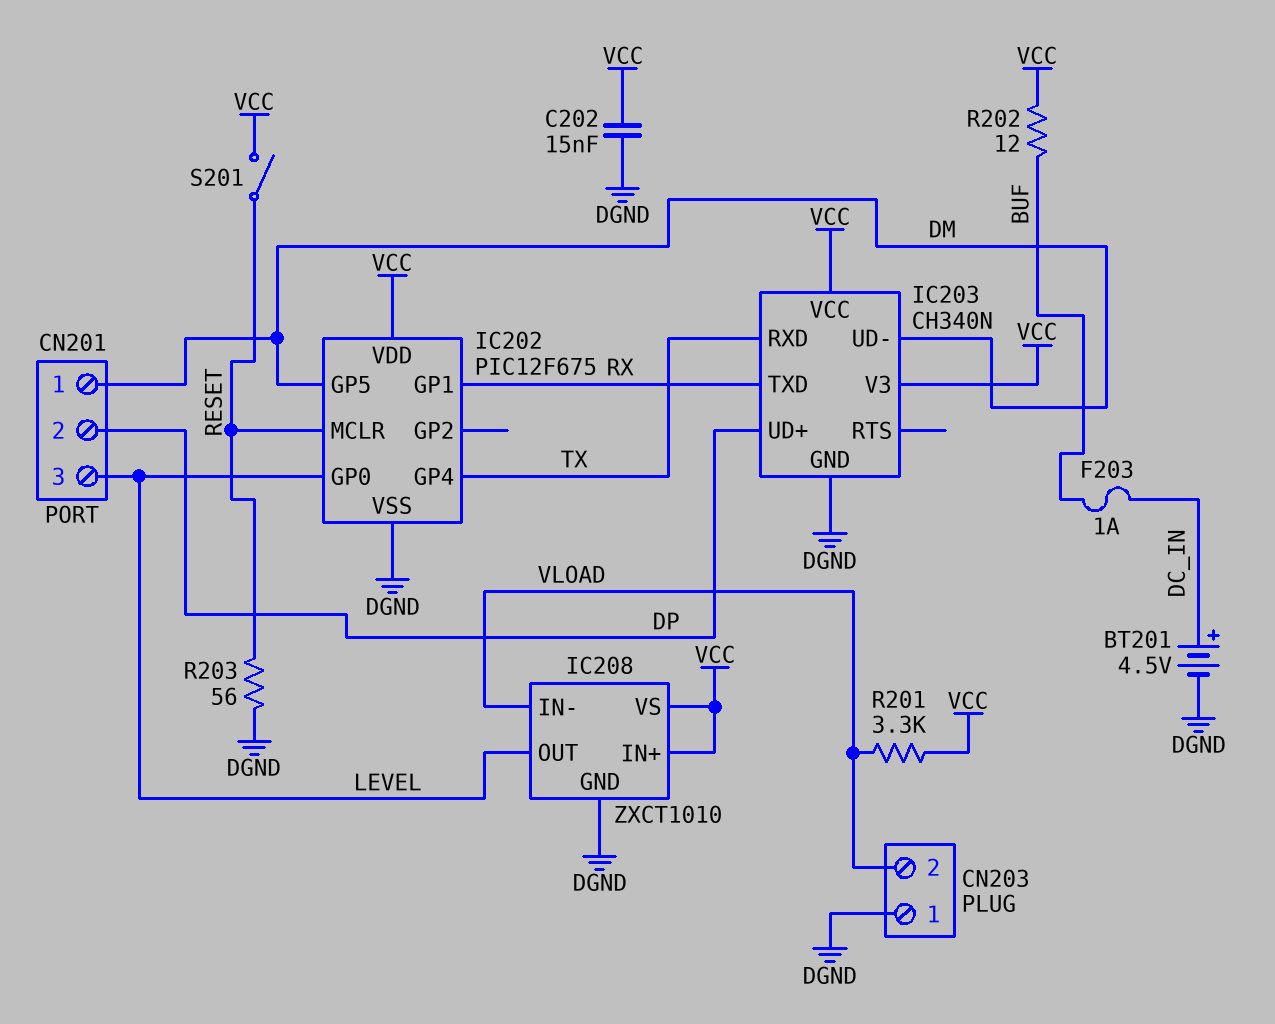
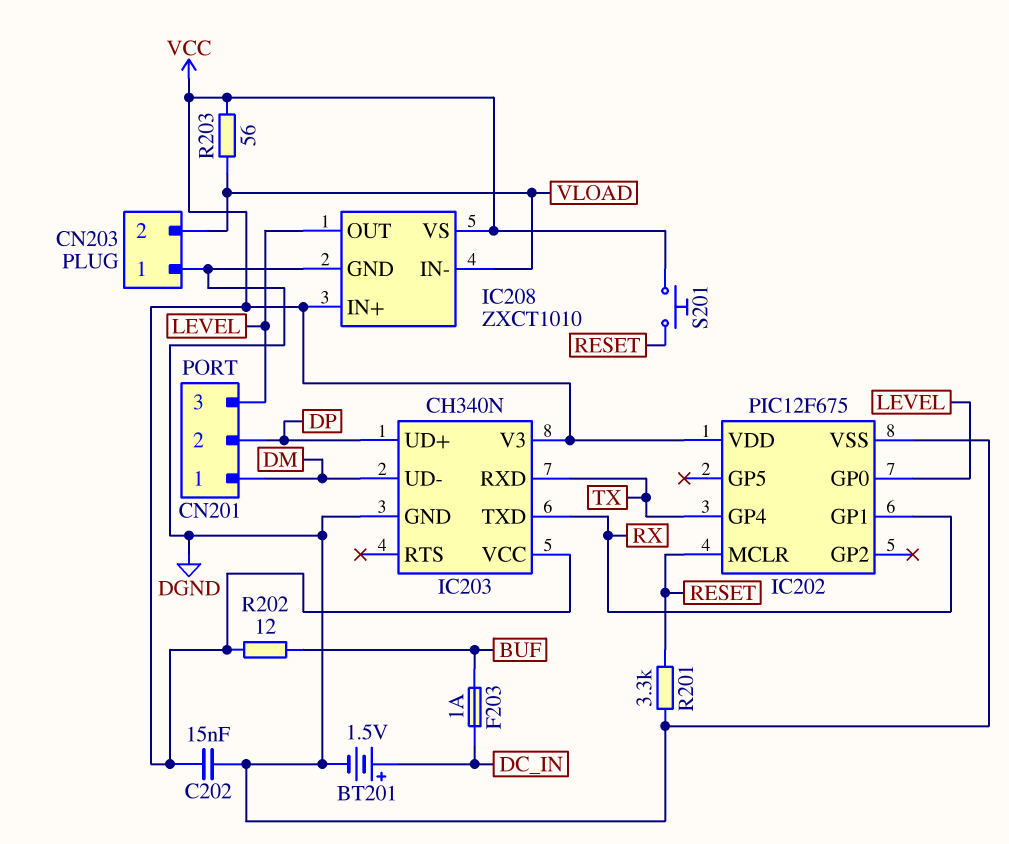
BT201: 4.5V (plus DC_IN, minus DGND) -> 1.5V (plus DC_IN, minus DGND)
IC202 pin GP5: DM -> none
R201: 3.3k (VCC, VLOAD) -> 3.3k (DGND, RESET)
R203: 56 (DGND, RESET) -> 56 (VCC, VLOAD)
S201: switch (RESET, VCC) -> button (RESET, VCC)

